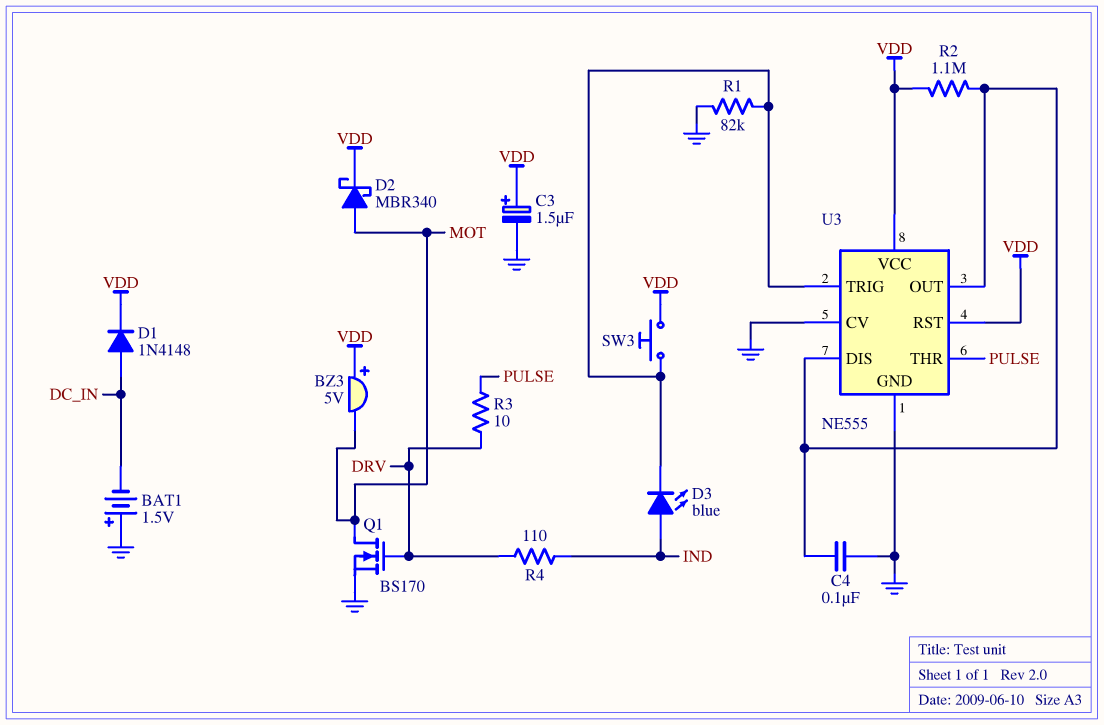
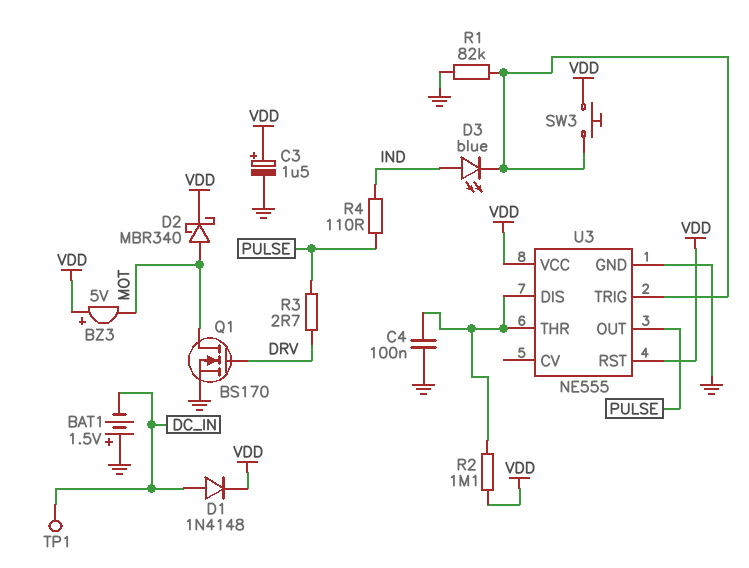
R3: 10 (DRV, PULSE) -> 2.7 (DRV, PULSE)
R4: 110 (DRV, IND) -> 110 (IND, PULSE)
TP1: none -> test point (DC_IN)
U3 pin CV: GND -> none
U3 pin OUT: U3/DIS -> PULSE
U3 pin THR: PULSE -> U3/DIS

